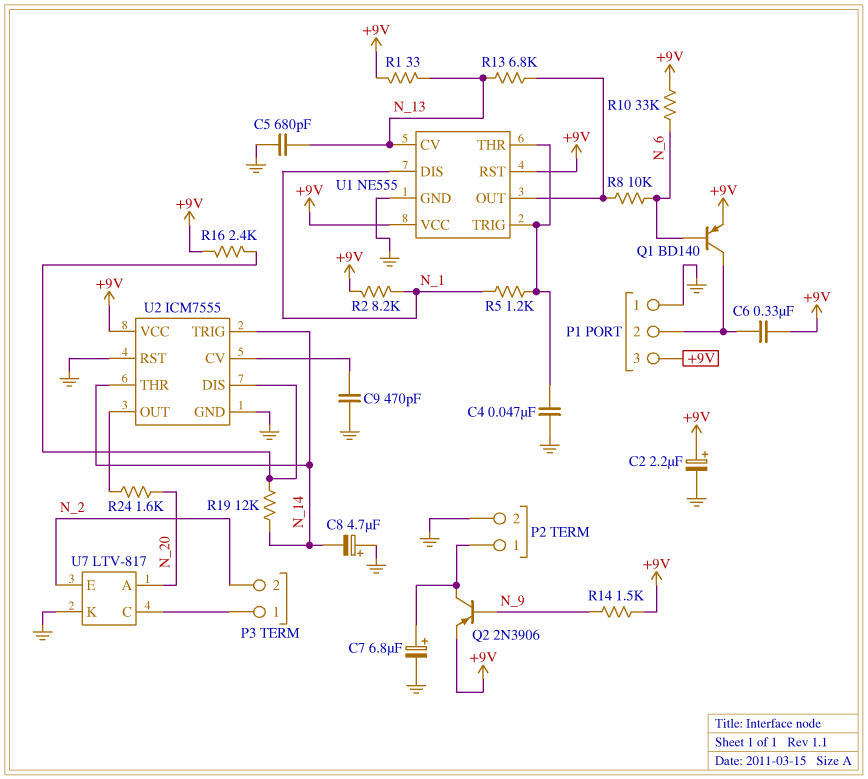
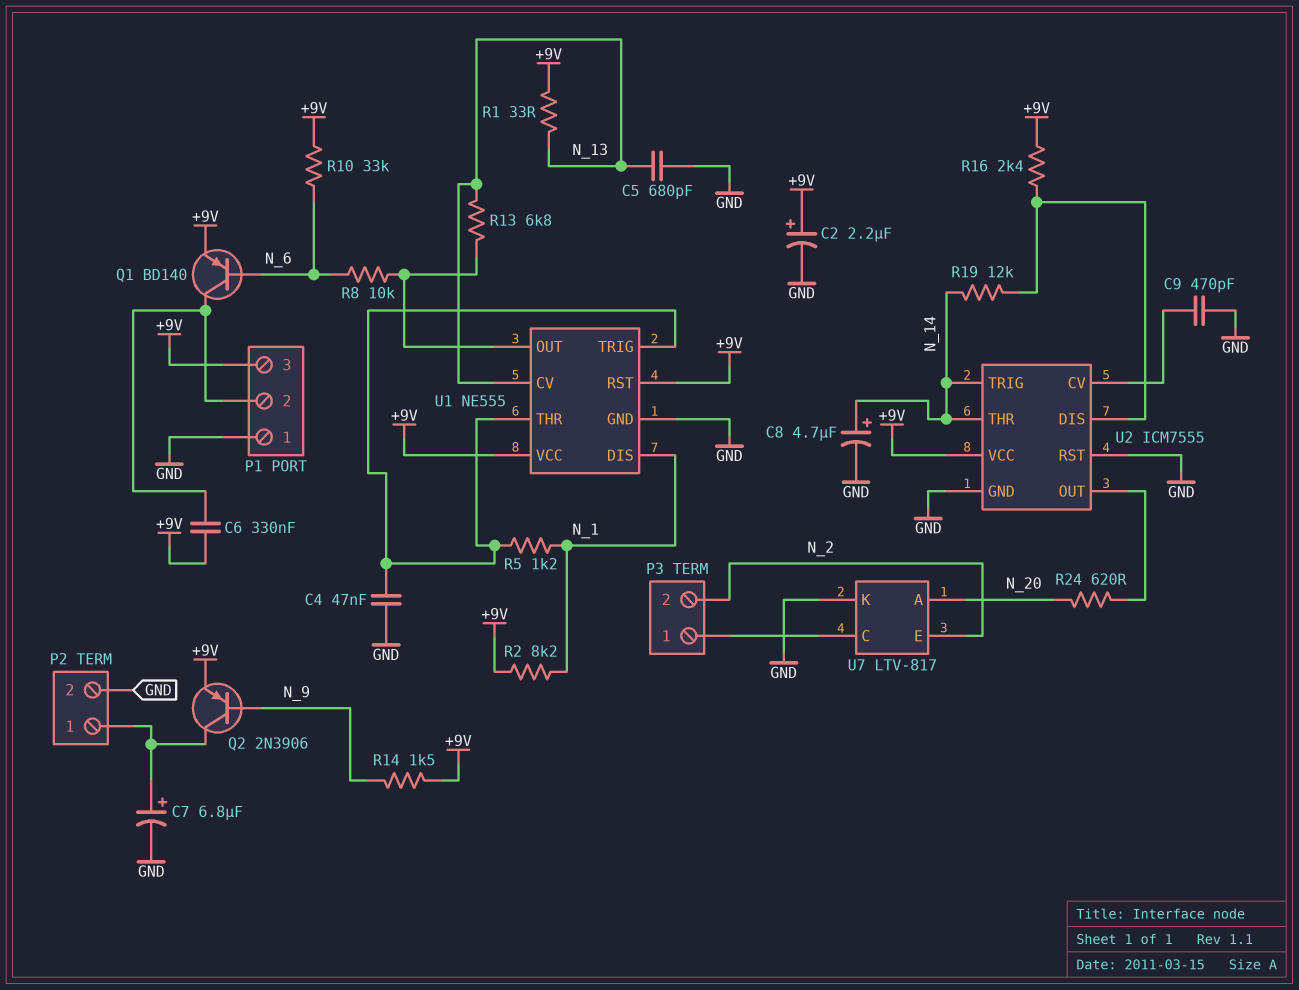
C8: 4.7uF (plus GND, minus N_14) -> 4.7uF (plus N_14, minus GND)
R24: 1.6k (N_20, U2/OUT) -> 620 (N_20, U2/OUT)

